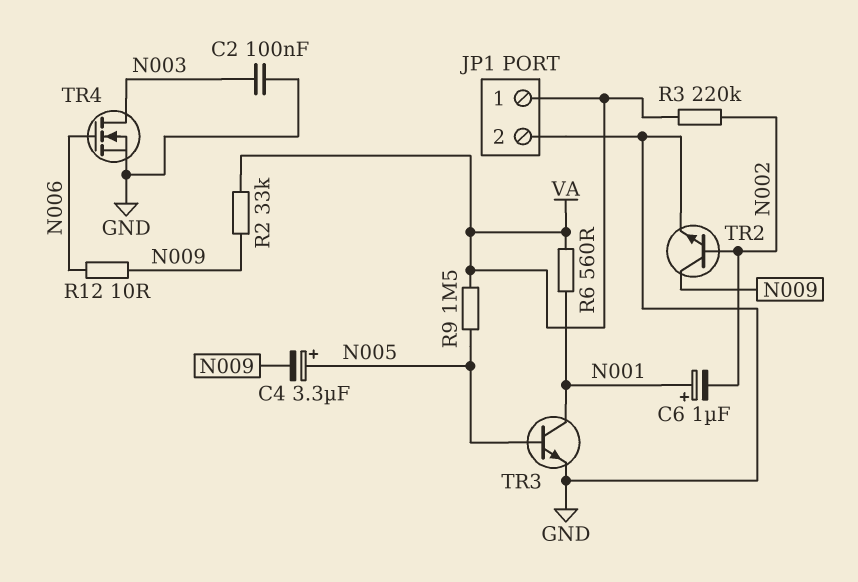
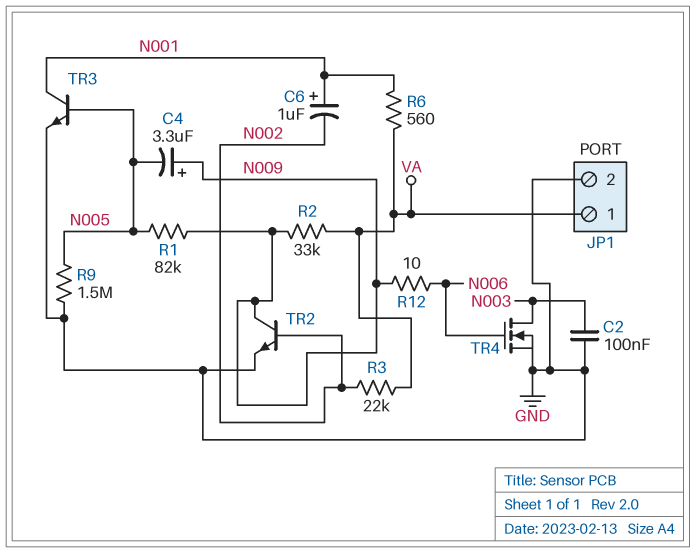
C4: 3.3uF (plus N005, minus N009) -> 3.3uF (plus N009, minus N005)
R1: none -> 82k (N005, N009)
R3: 220k (N002, VA) -> 22k (N002, VA)
R9: 1.5M (N005, VA) -> 1.5M (GND, N005)

